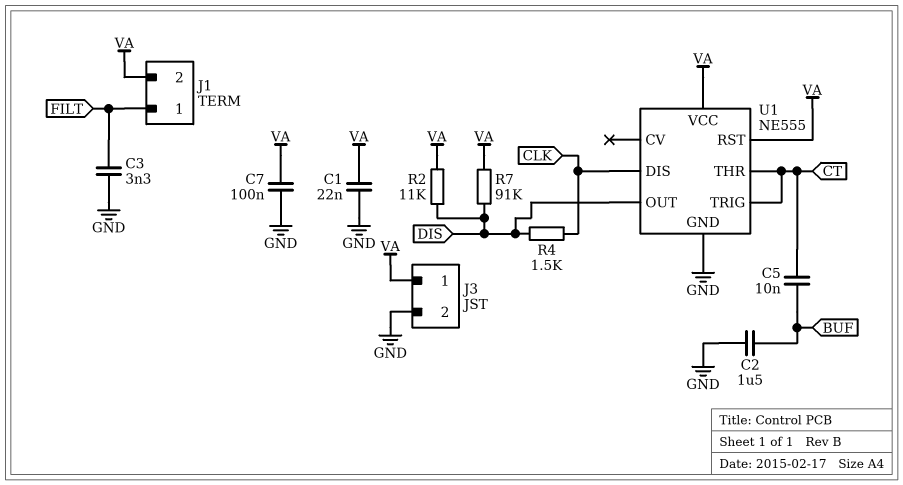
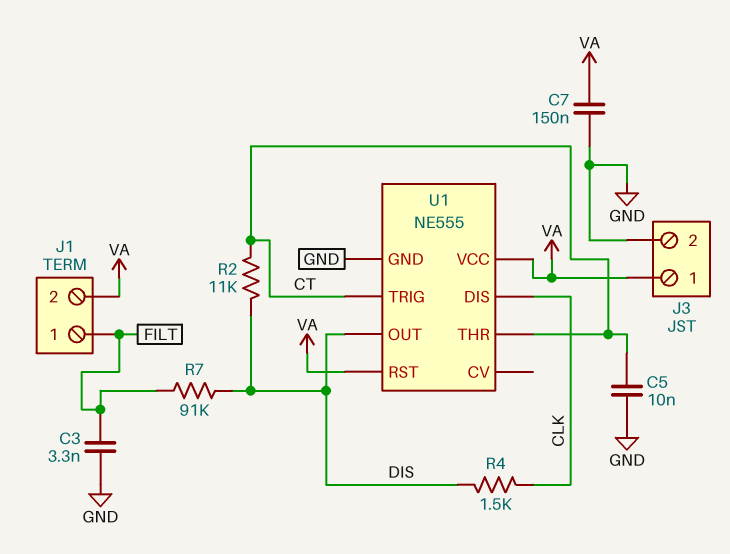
C1: 22nF (GND, VA) -> none
C2: 1.5uF (BUF, GND) -> none
C5: 10nF (BUF, CT) -> 10nF (CT, GND)
C7: 100nF (GND, VA) -> 150nF (GND, VA)
R2: 11k (DIS, VA) -> 11k (CT, DIS)
R7: 91k (DIS, VA) -> 91k (DIS, FILT)

